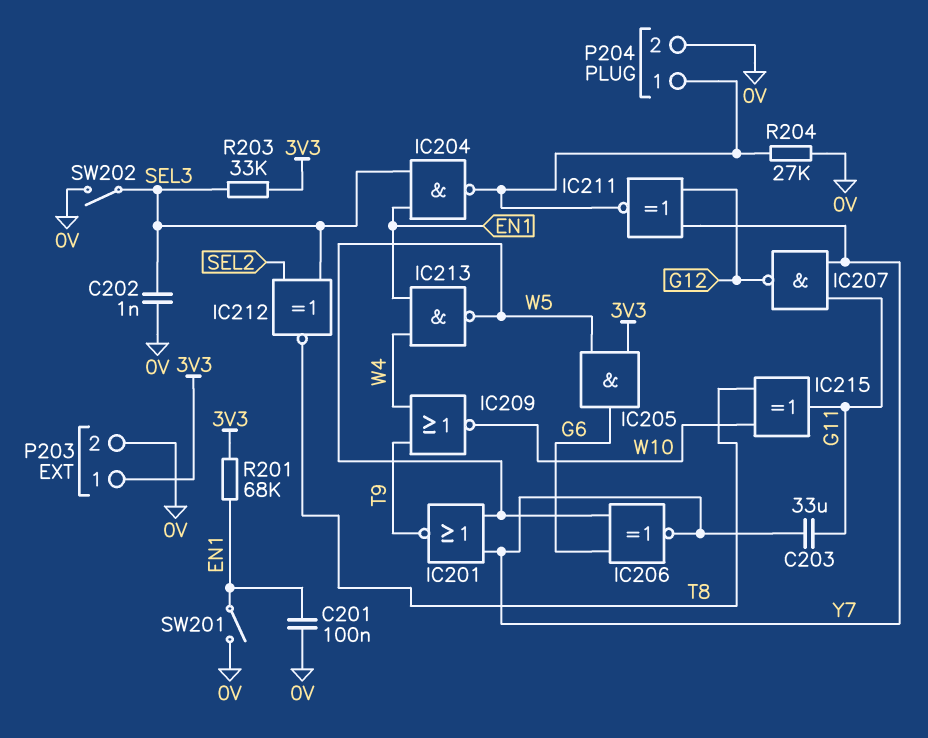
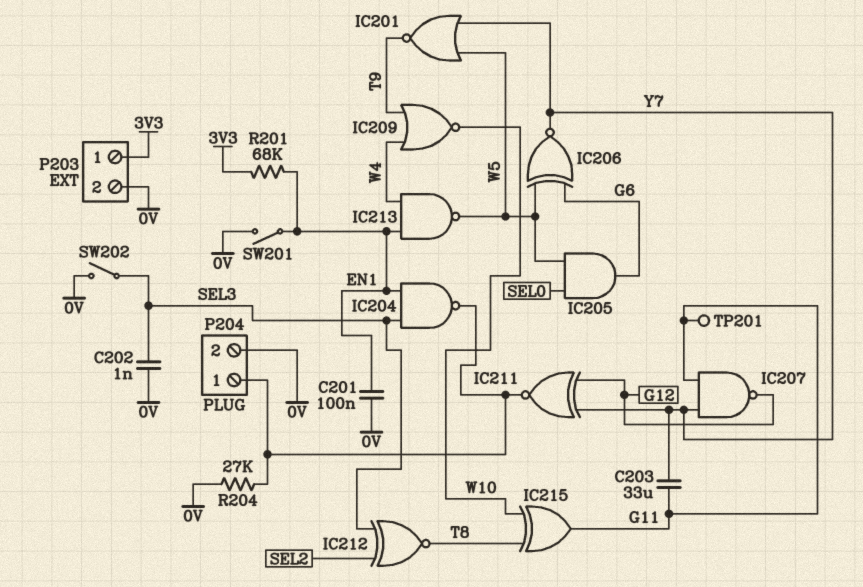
IC205: AND (in 3V3, in W5, out G6) -> AND (in SEL0, in W5, out G6)
R203: 33k (3V3, SEL3) -> none
TP201: none -> test point (G11)

